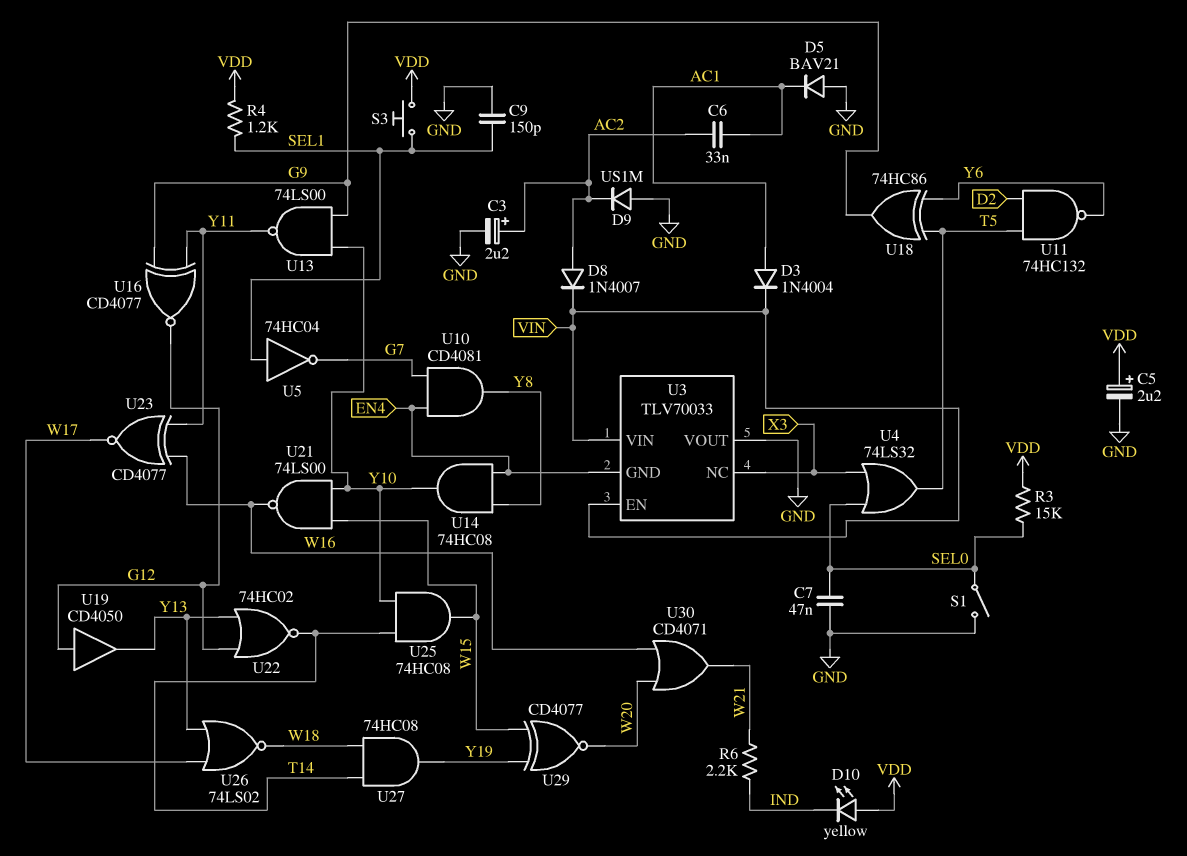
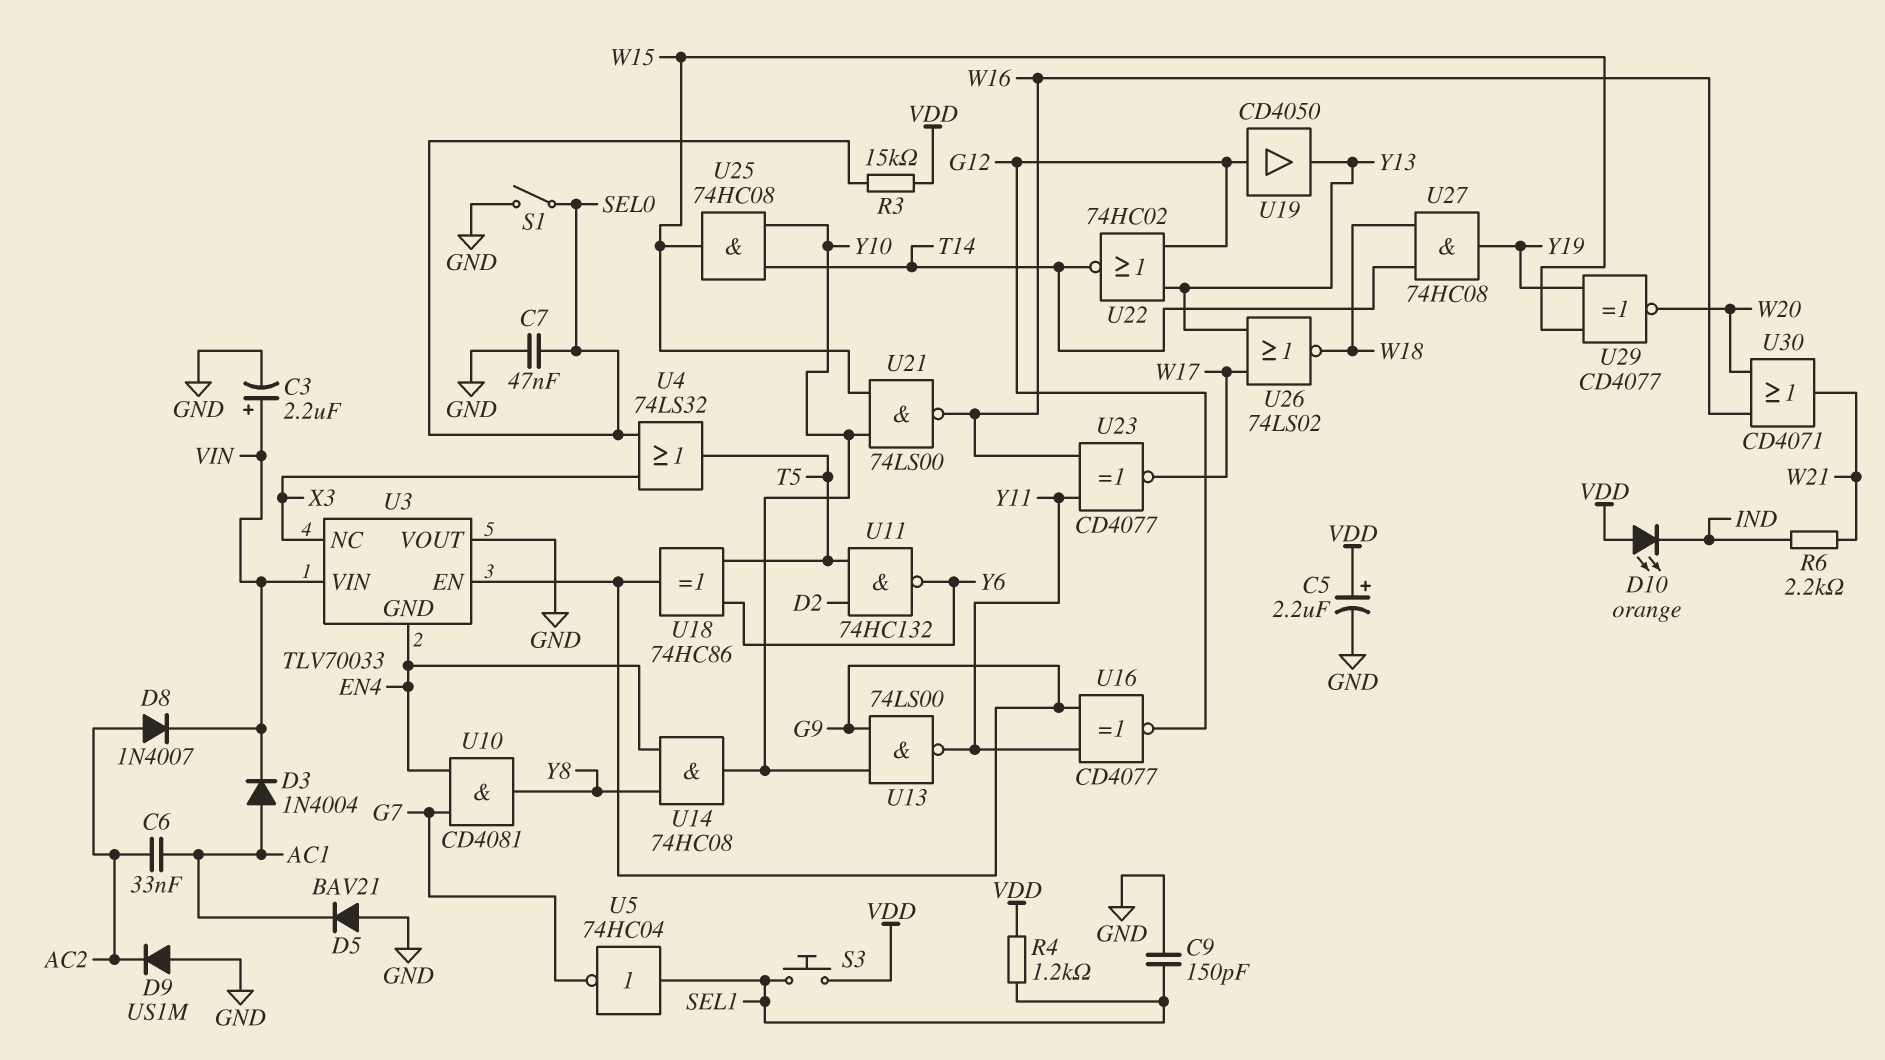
C3: 2.2uF (plus AC2, minus GND) -> 2.2uF (plus VIN, minus GND)
D10: LED yellow (A VDD, K IND) -> LED orange (A VDD, K IND)
U3 pin EN: VIN -> G9

